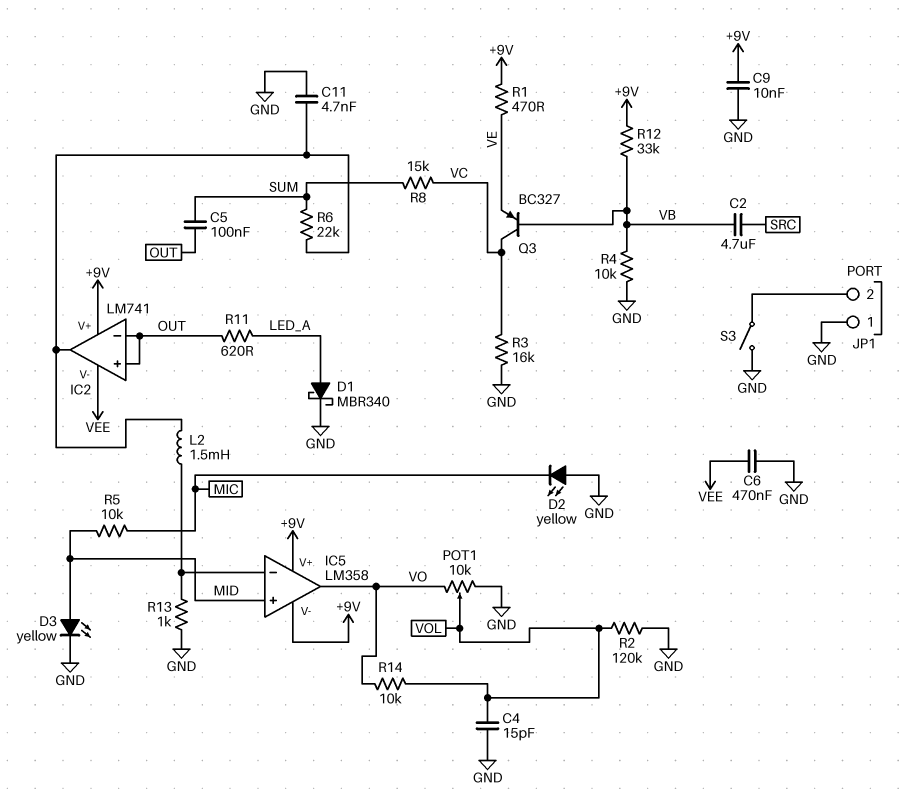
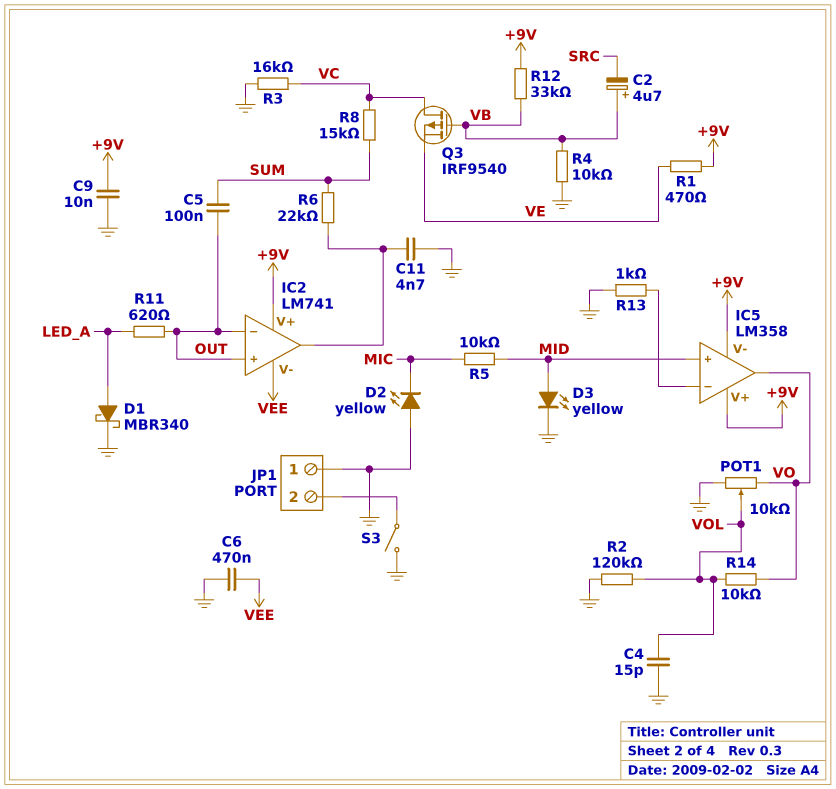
C2: 4.7uF (SRC, VB) -> 4.7uF (plus VB, minus SRC)
L2: 1.5mH (IC2/out, IC5/in-) -> none
Q3: PNP BC327 (B VB, C VC, E VE) -> PMOS IRF9540 (G VB, D VC, S VE)

